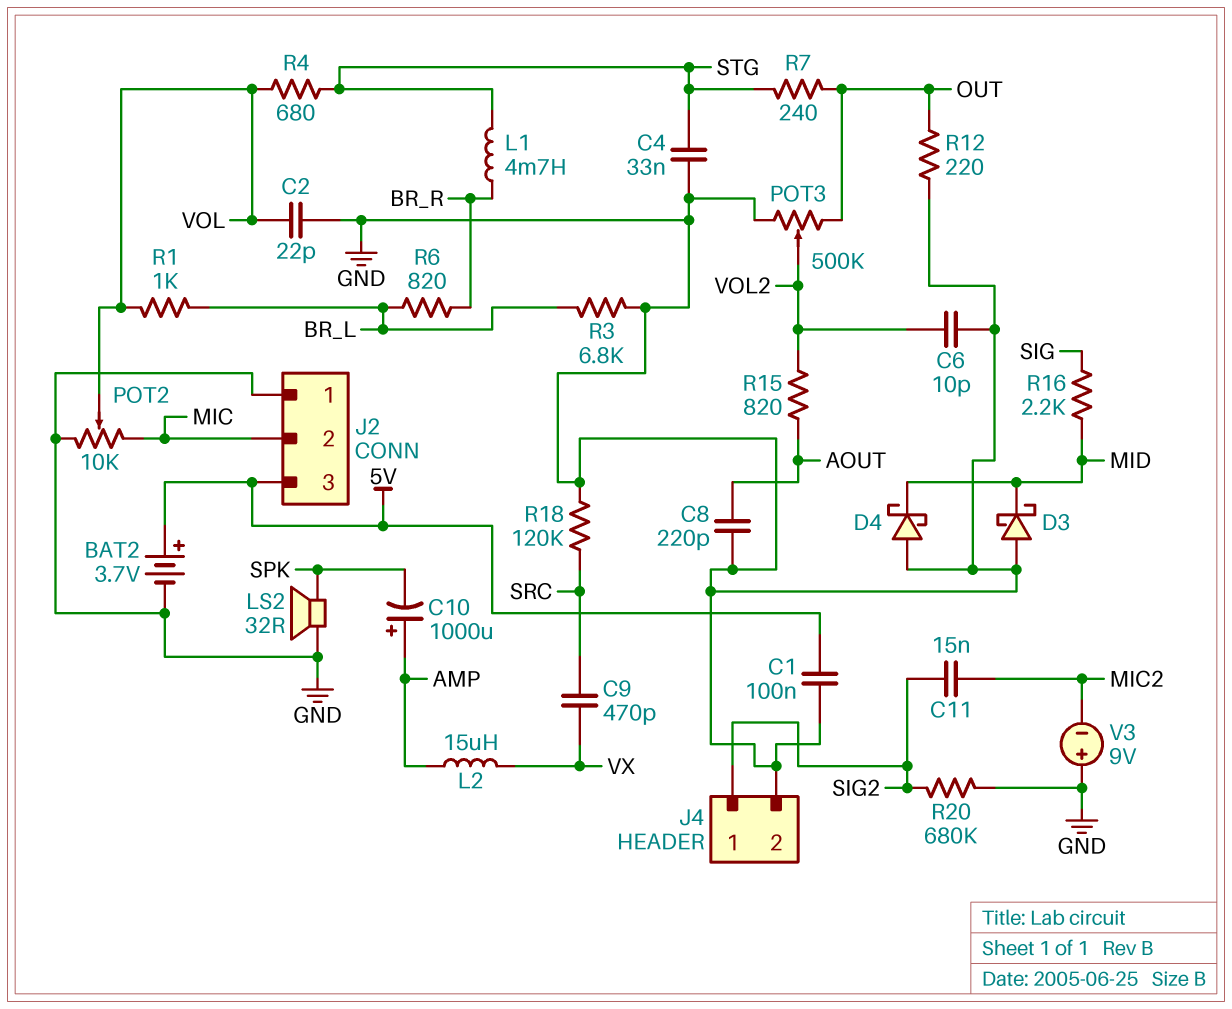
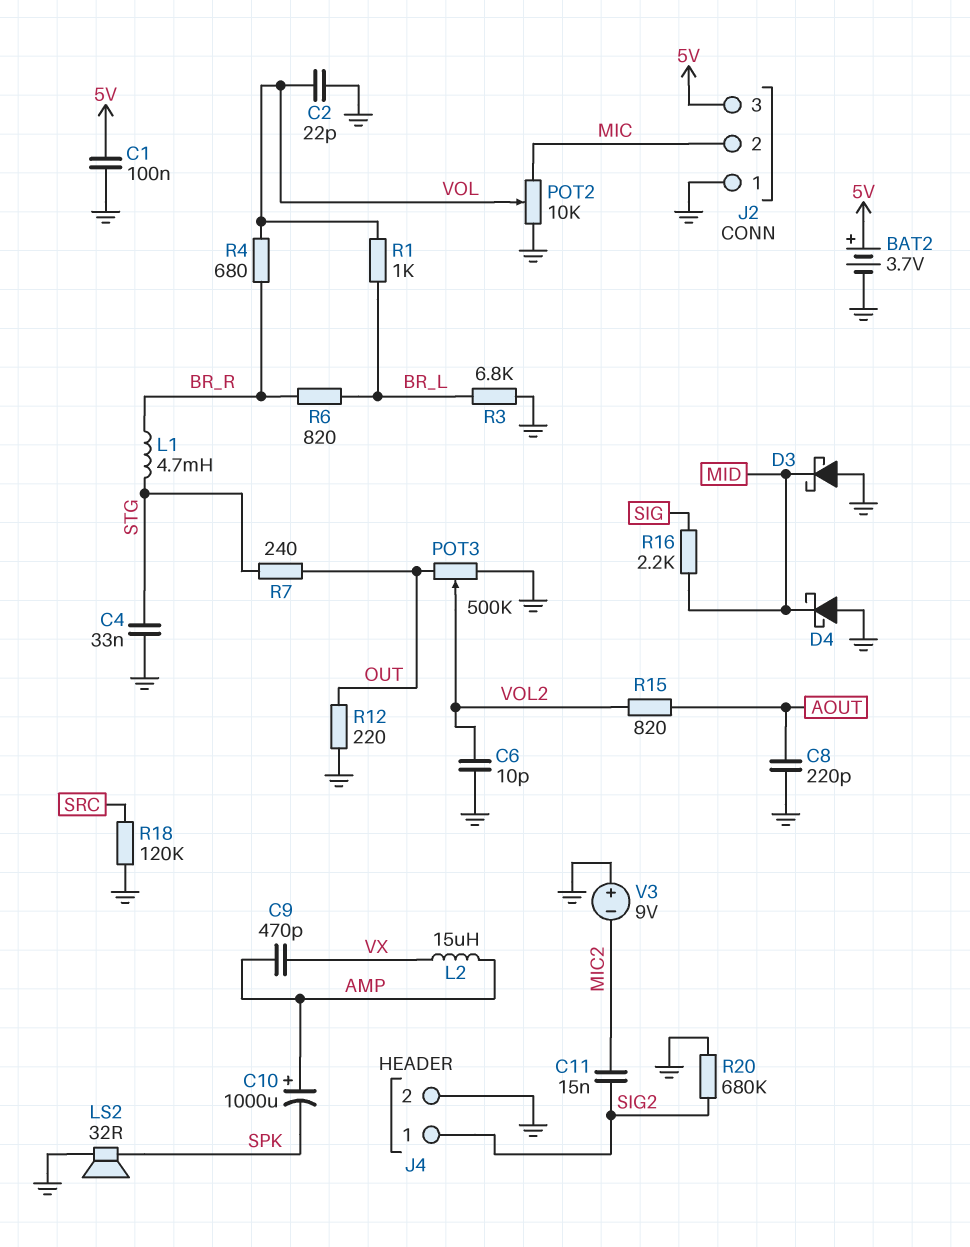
C9: 470pF (SRC, VX) -> 470pF (AMP, VX)
R4: 680 (STG, VOL) -> 680 (BR_R, VOL)

